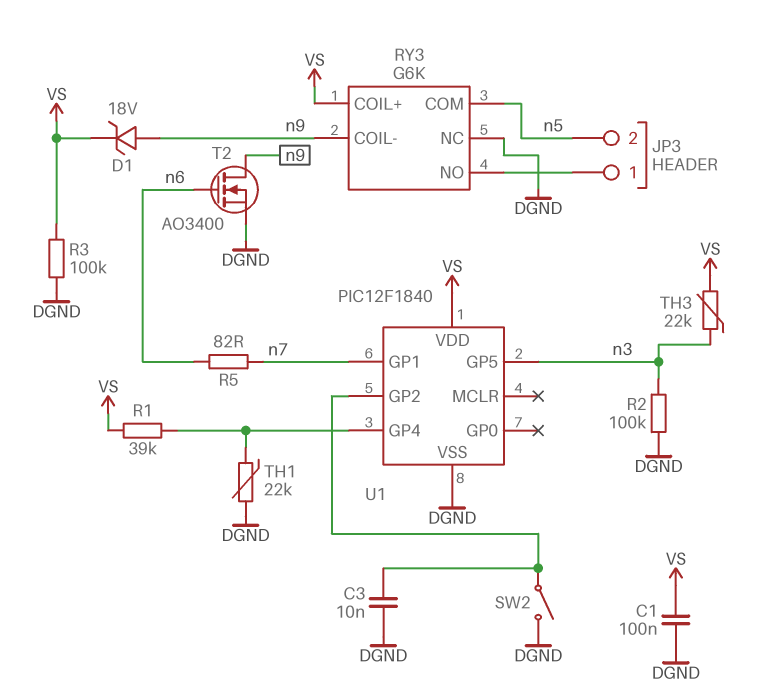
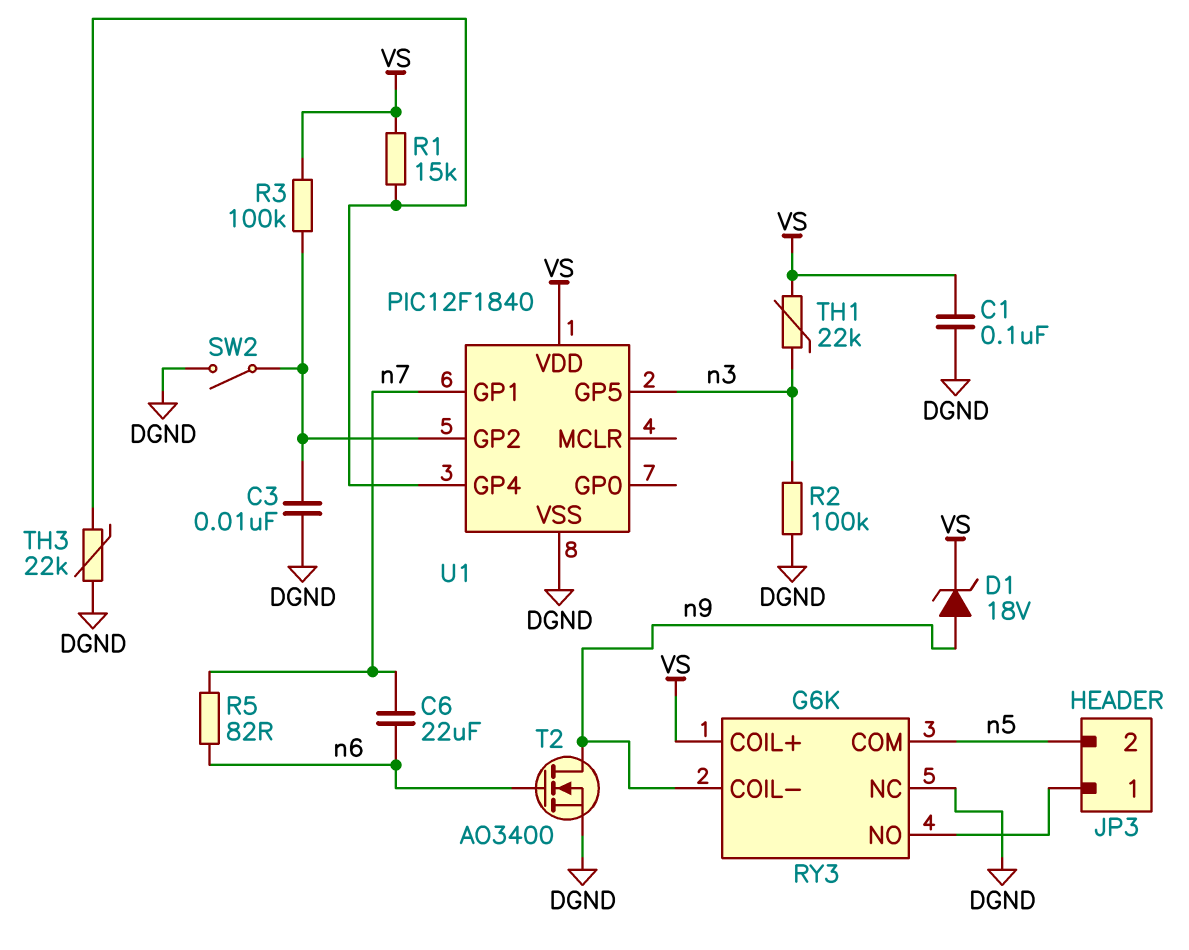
C6: none -> 22uF (n6, n7)
R1: 39k (U1/GP4, VS) -> 15k (U1/GP4, VS)
R3: 100k (DGND, VS) -> 100k (U1/GP2, VS)
TH1: 22k (DGND, U1/GP4) -> 22k (VS, n3)
TH3: 22k (VS, n3) -> 22k (DGND, U1/GP4)

